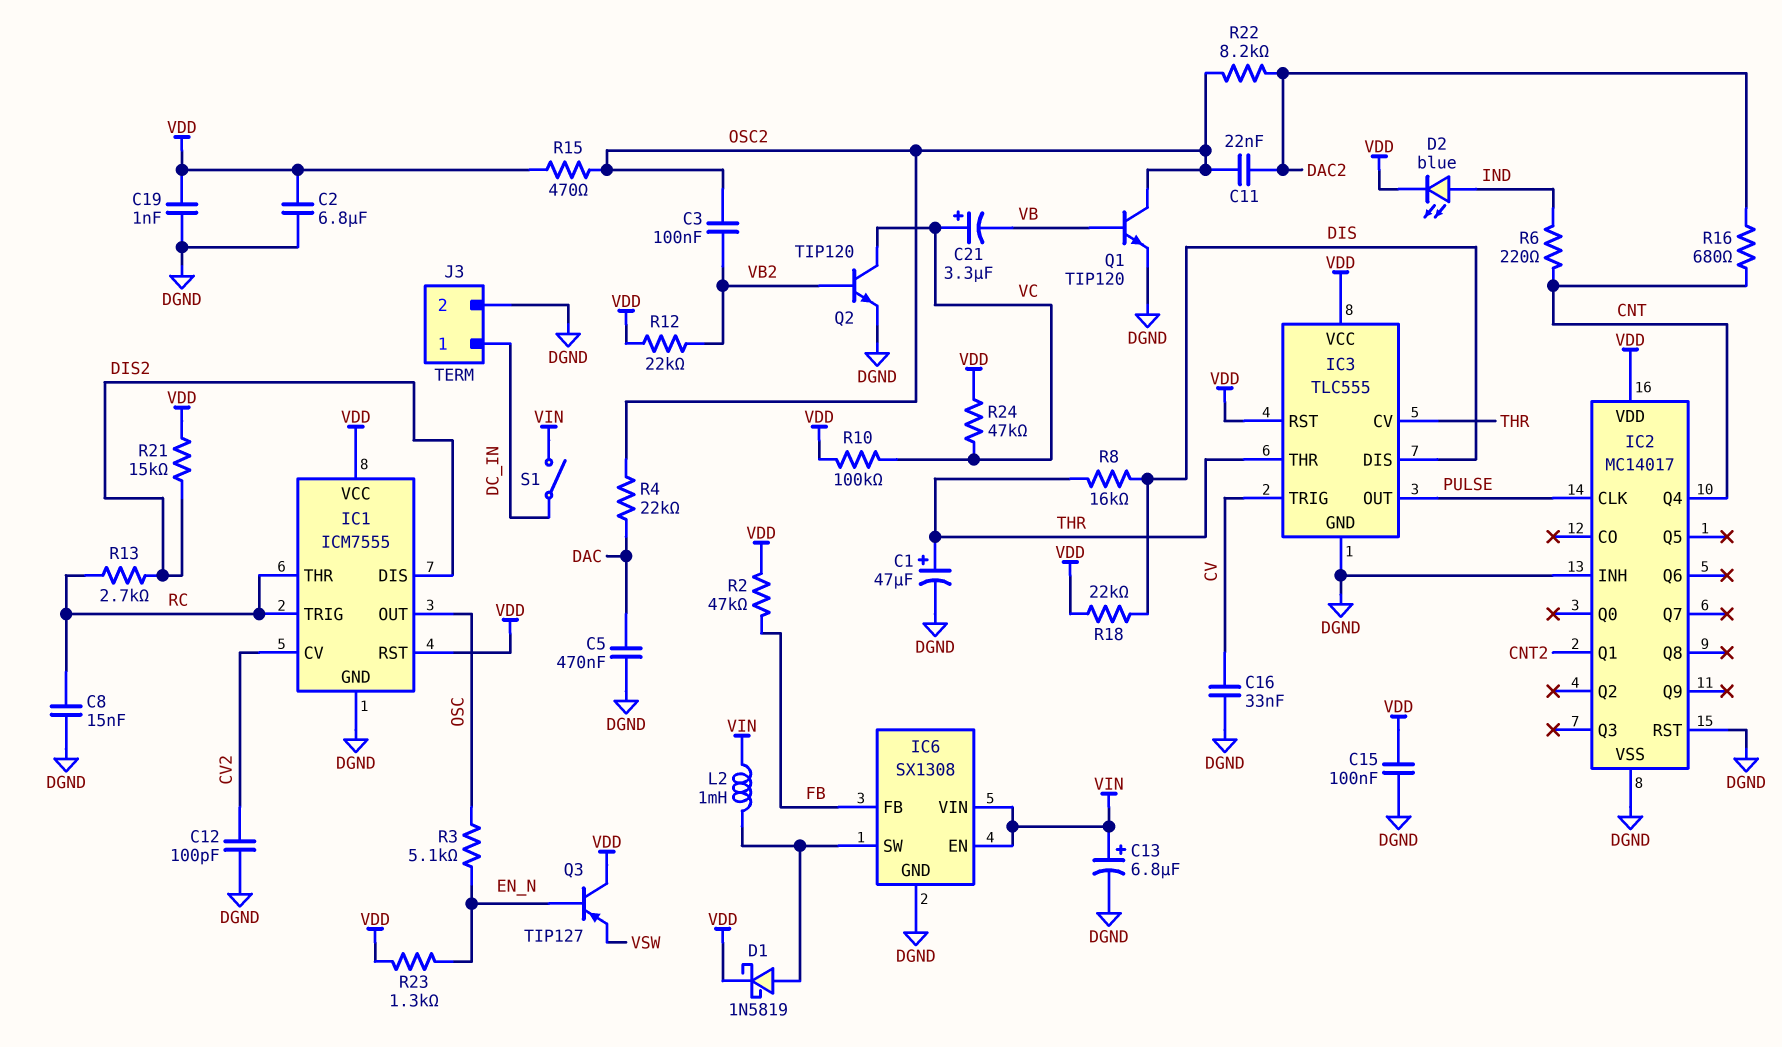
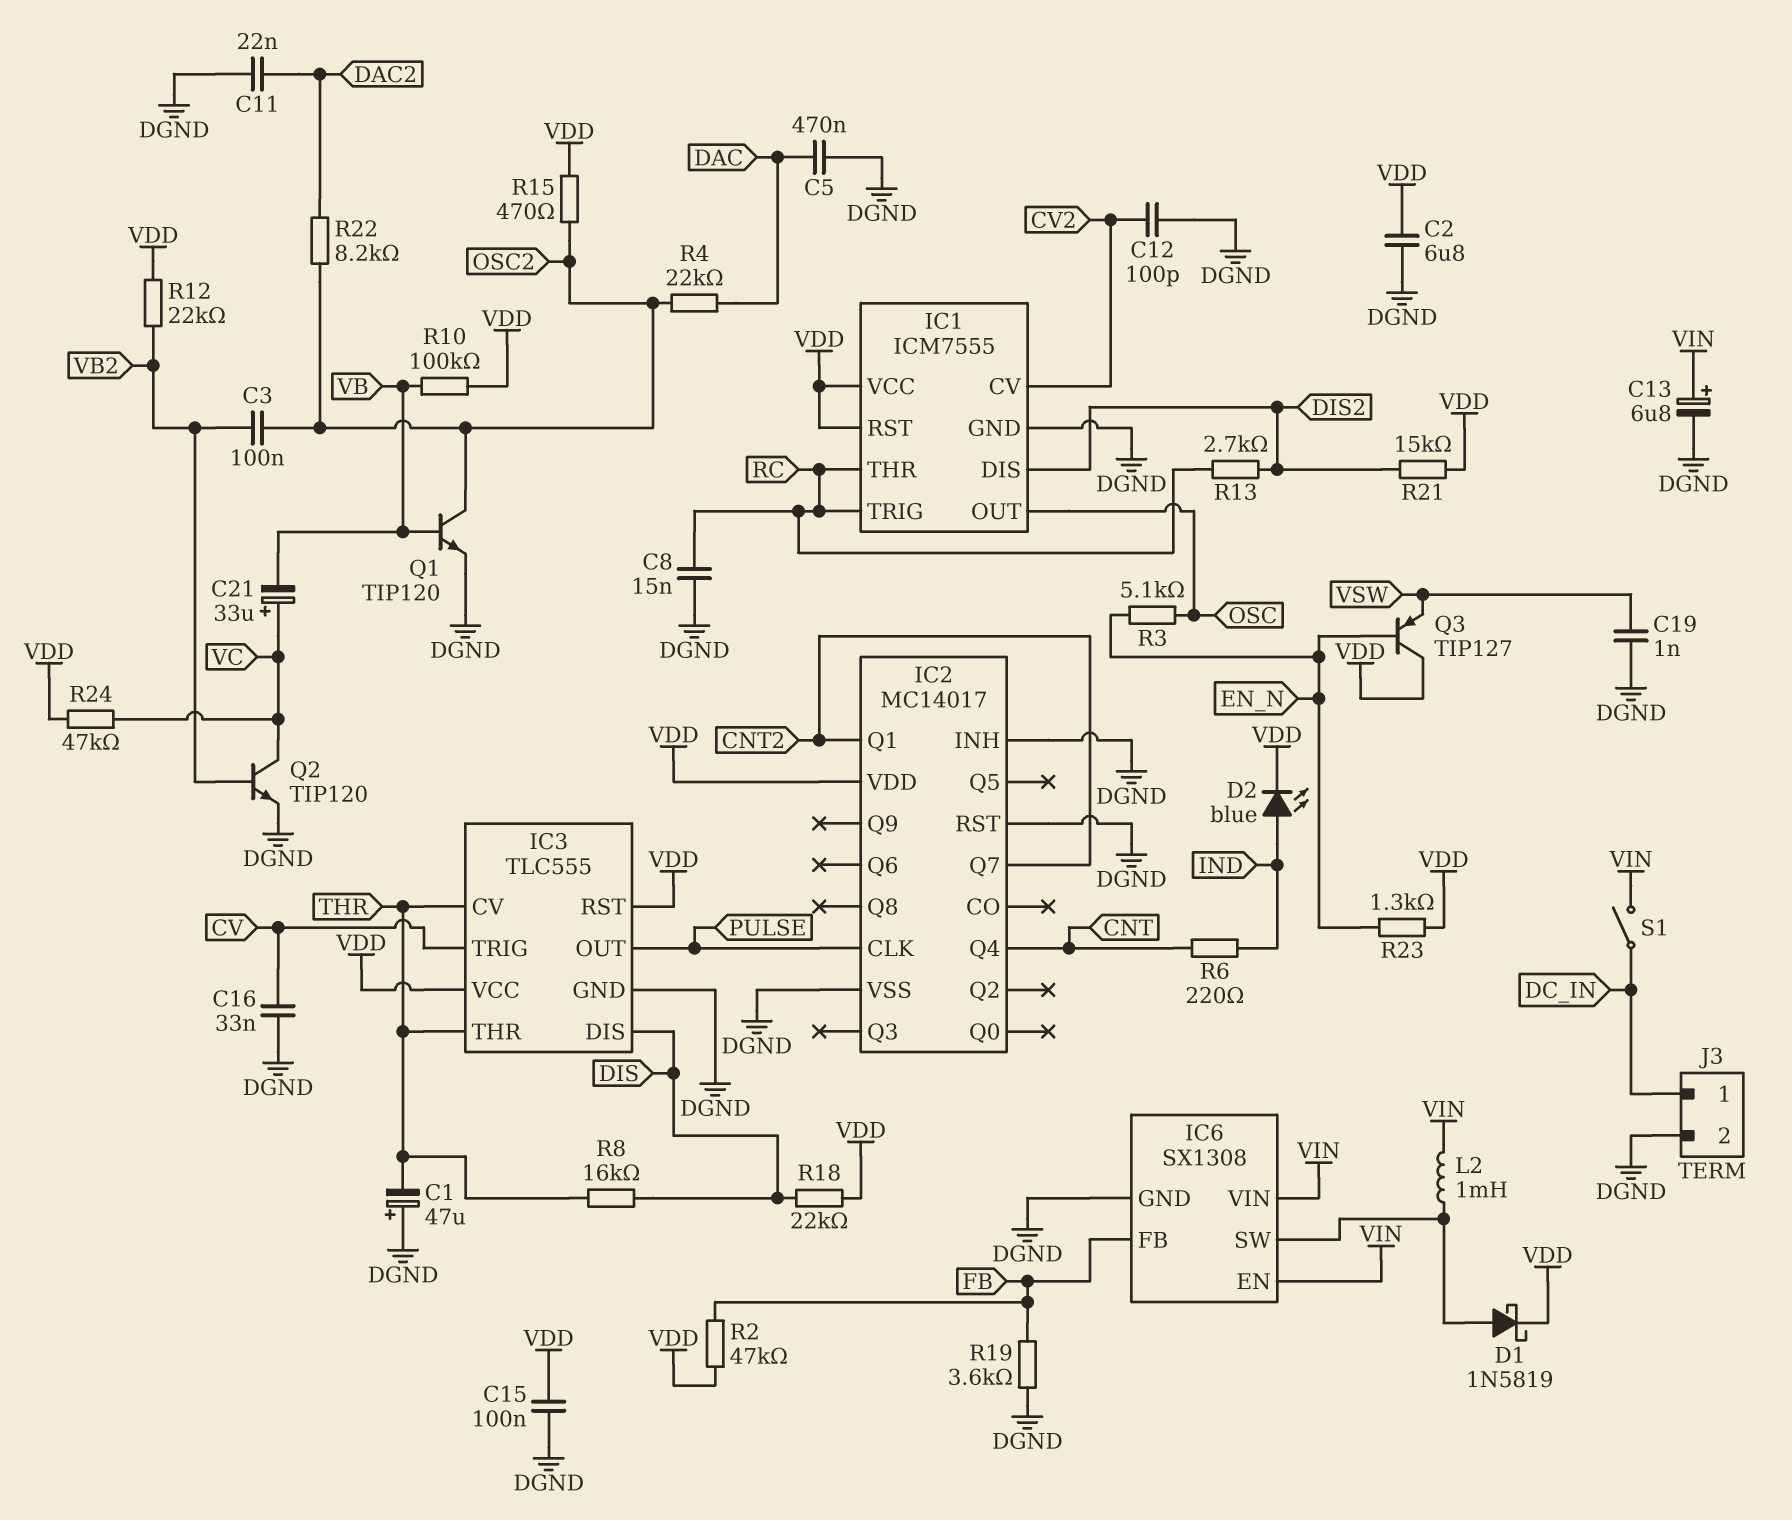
C1: 47uF (plus THR, minus DGND) -> 47uF (plus DGND, minus THR)
C11: 22nF (DAC2, OSC2) -> 22nF (DAC2, DGND)
C19: 1nF (DGND, VDD) -> 1nF (DGND, VSW)
C21: 3.3uF (plus VC, minus VB) -> 33uF (plus VC, minus VB)
IC2 pin Q7: none -> CNT2
R10: 100k (VC, VDD) -> 100k (VB, VDD)
R16: 680 (CNT, DAC2) -> none
R19: none -> 3.6k (DGND, FB)

